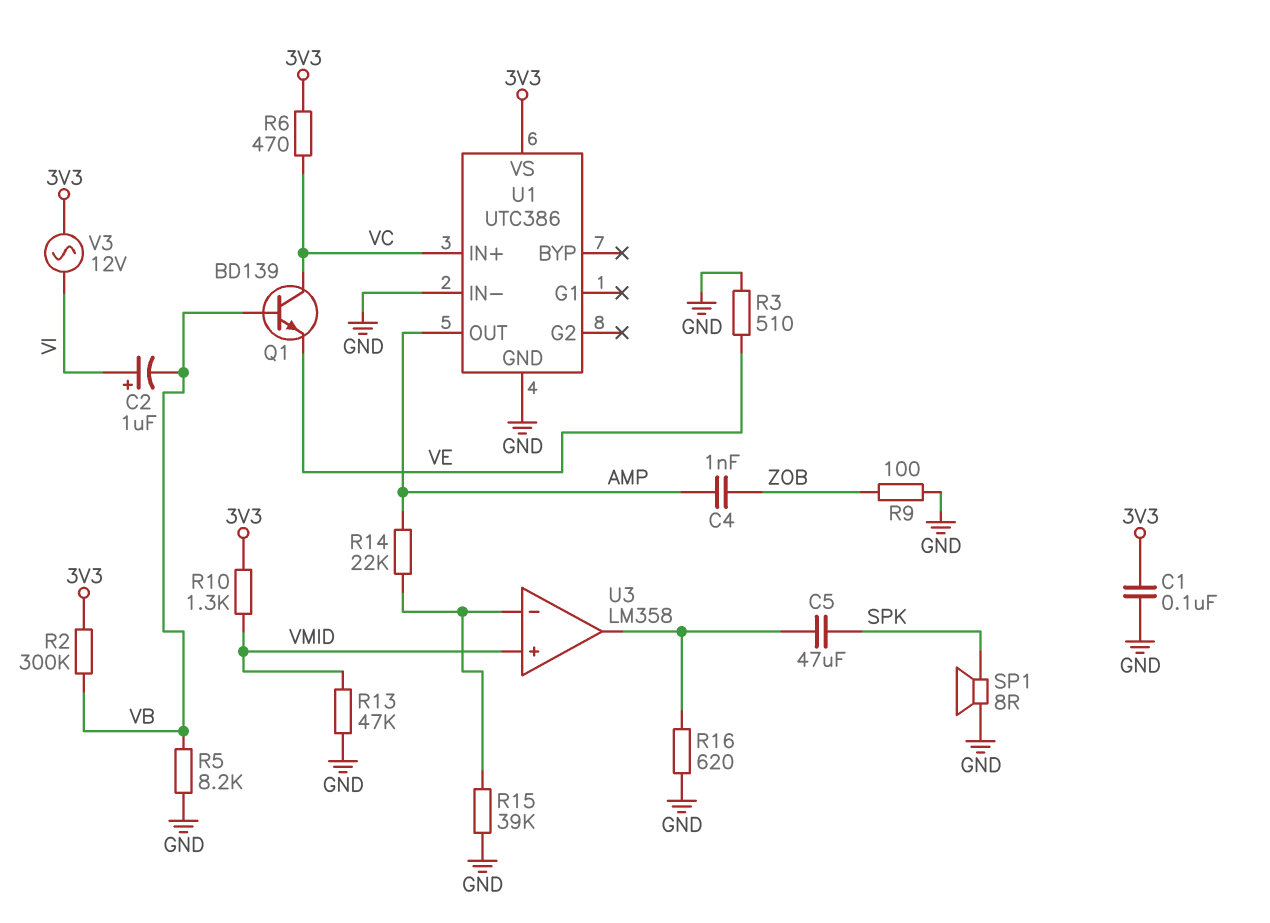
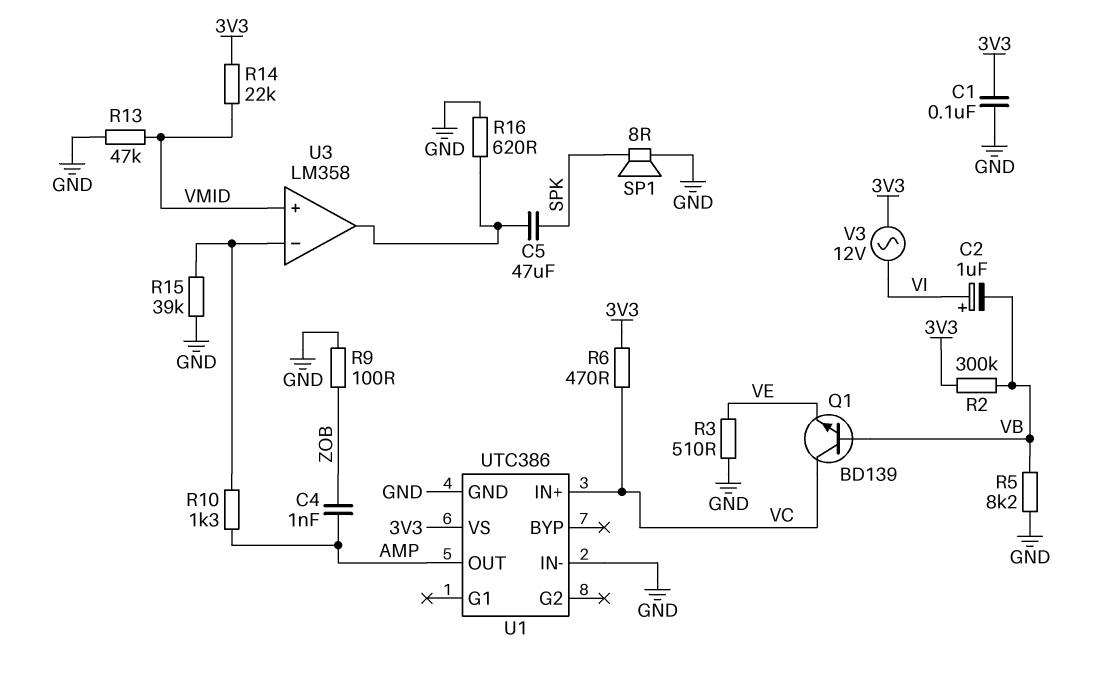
R10: 1.3k (3V3, VMID) -> 1.3k (AMP, U3/in-)
R14: 22k (AMP, U3/in-) -> 22k (3V3, VMID)

